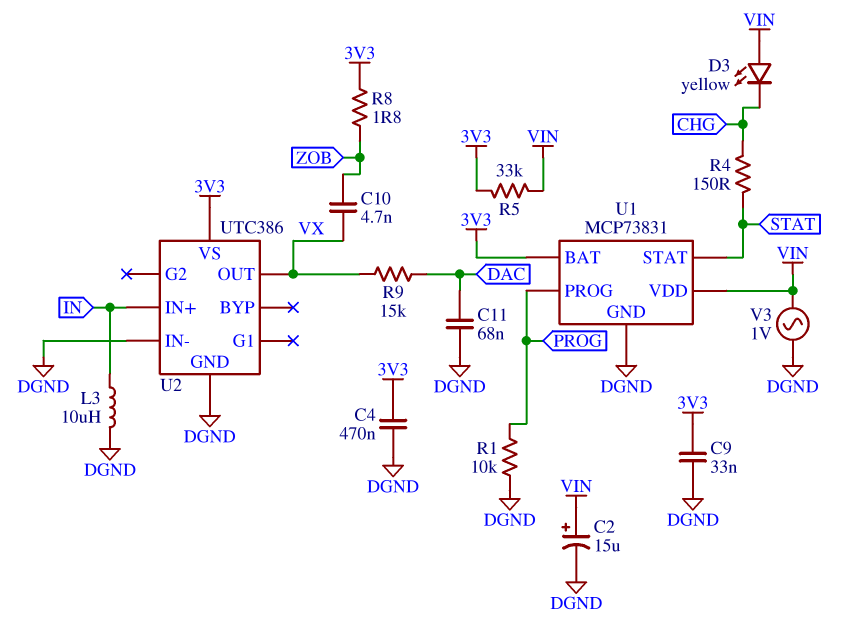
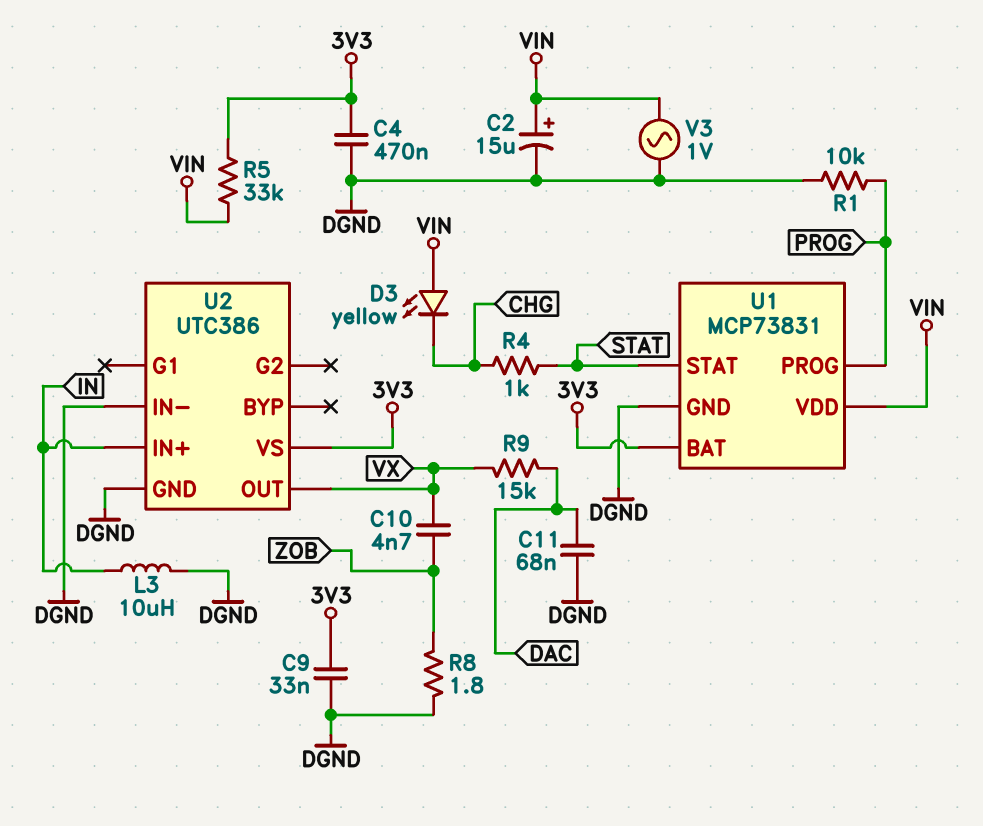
R4: 150 (CHG, STAT) -> 1k (CHG, STAT)
R8: 1.8 (3V3, ZOB) -> 1.8 (DGND, ZOB)

